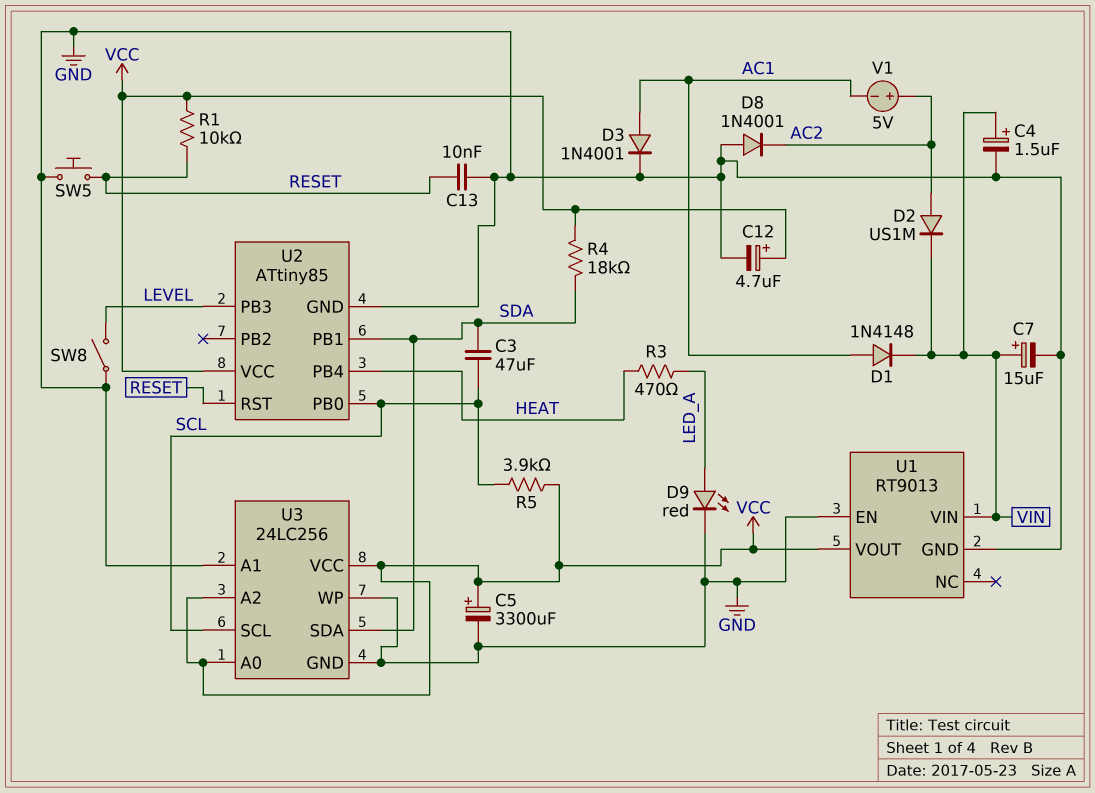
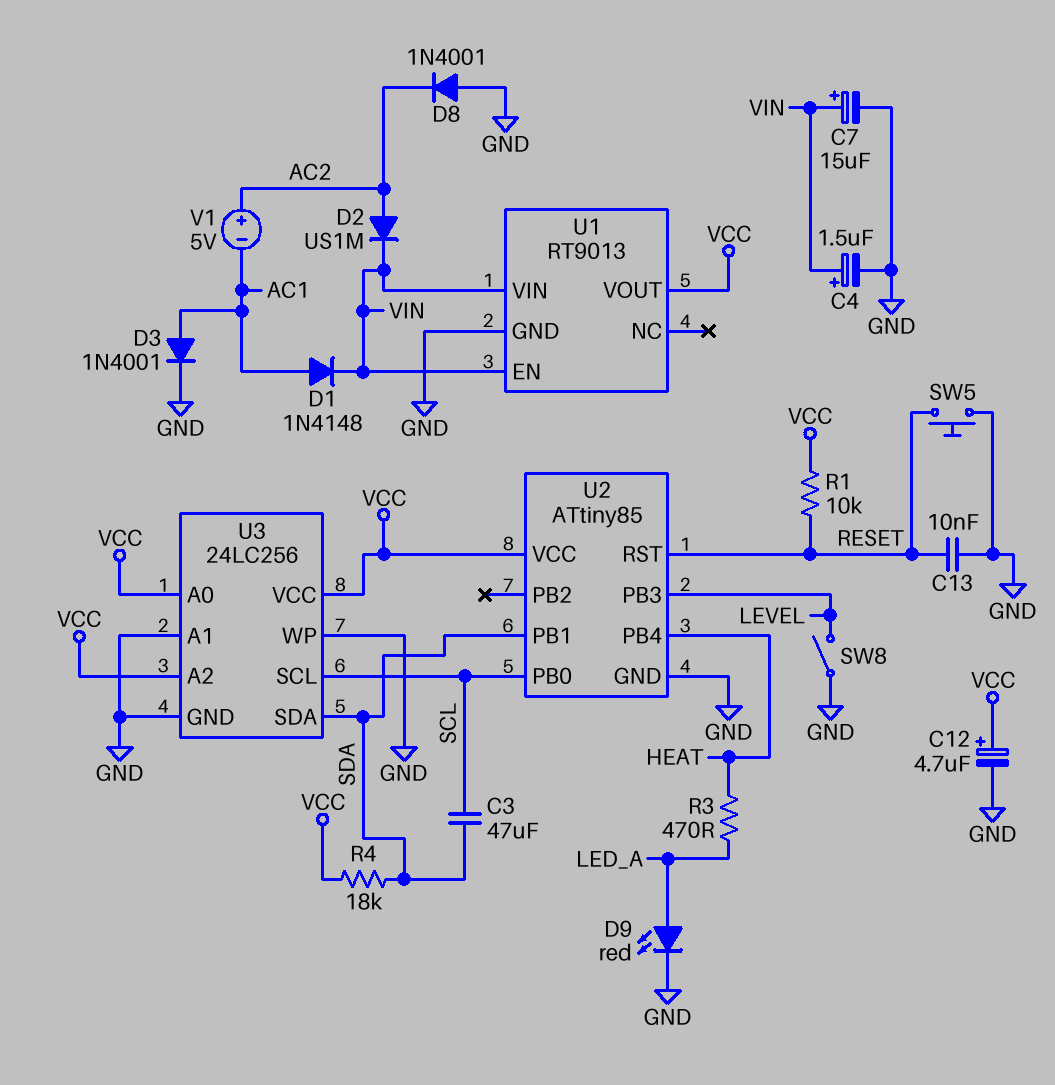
C5: 3300uF (plus VCC, minus GND) -> none
R5: 3.9k (SCL, VCC) -> none
U1 pin EN: GND -> VIN

